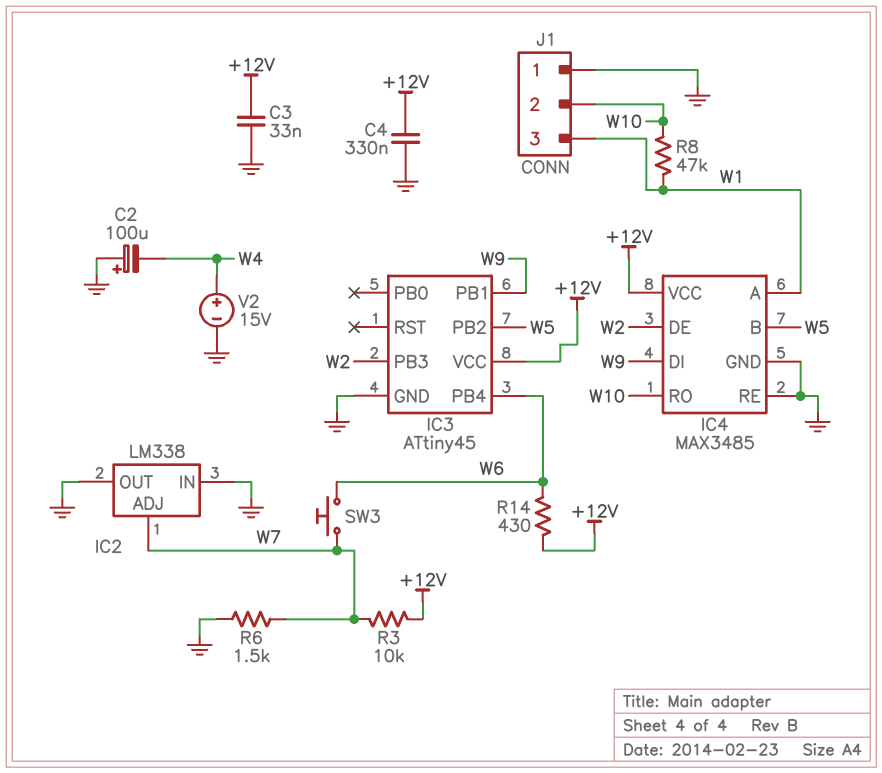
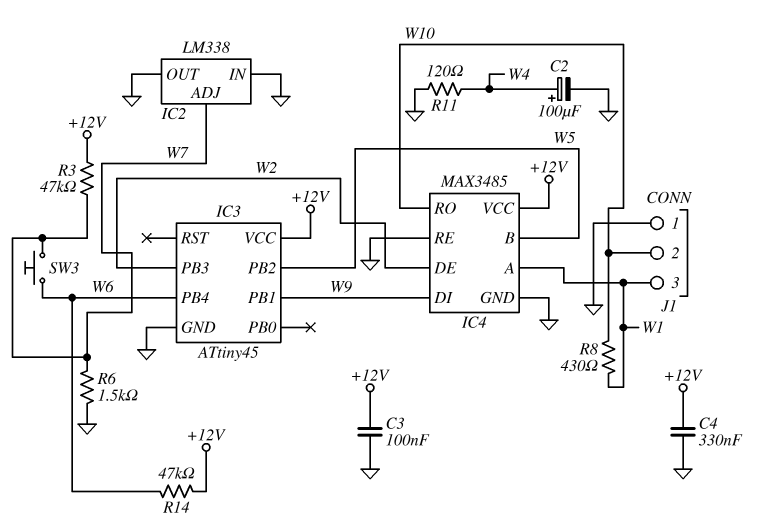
C2: 100uF (plus GND, minus W4) -> 100uF (plus W4, minus GND)
C3: 33nF (+12V, GND) -> 100nF (+12V, GND)
R3: 10k (+12V, W7) -> 47k (+12V, W7)
R8: 47k (W1, W10) -> 430 (W1, W10)
R11: none -> 120 (GND, W4)
R14: 430 (+12V, W6) -> 47k (+12V, W6)
V2: 15V (plus W4, minus GND) -> none

